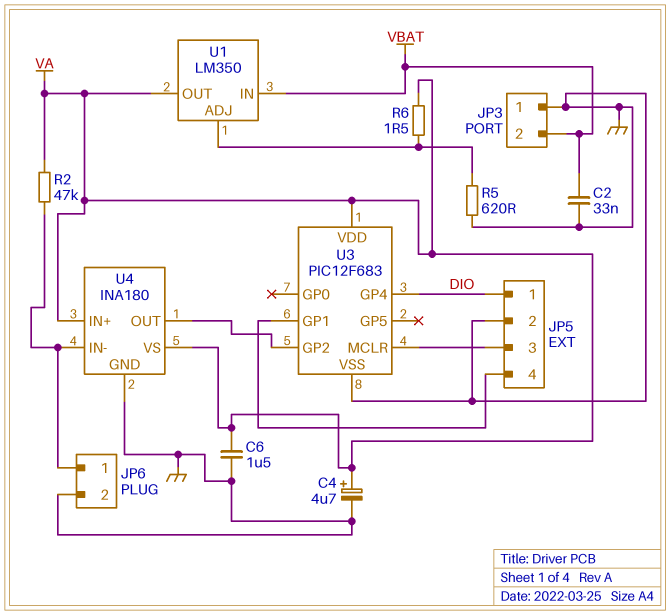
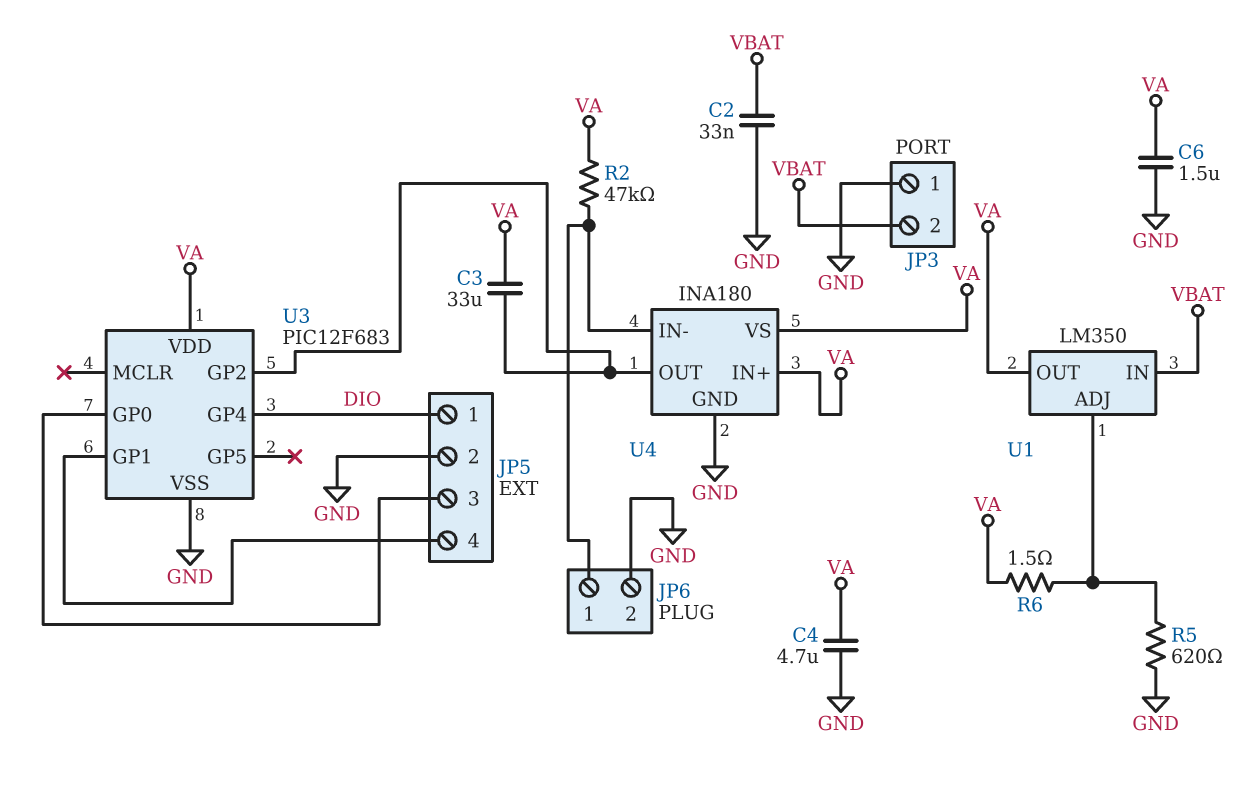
C3: none -> 33uF (U3/GP2, VA)
C4: 4.7uF (plus VA, minus GND) -> 4.7uF (GND, VA)
U3 pin GP0: none -> JP5/3
U3 pin MCLR: JP5/3 -> none

